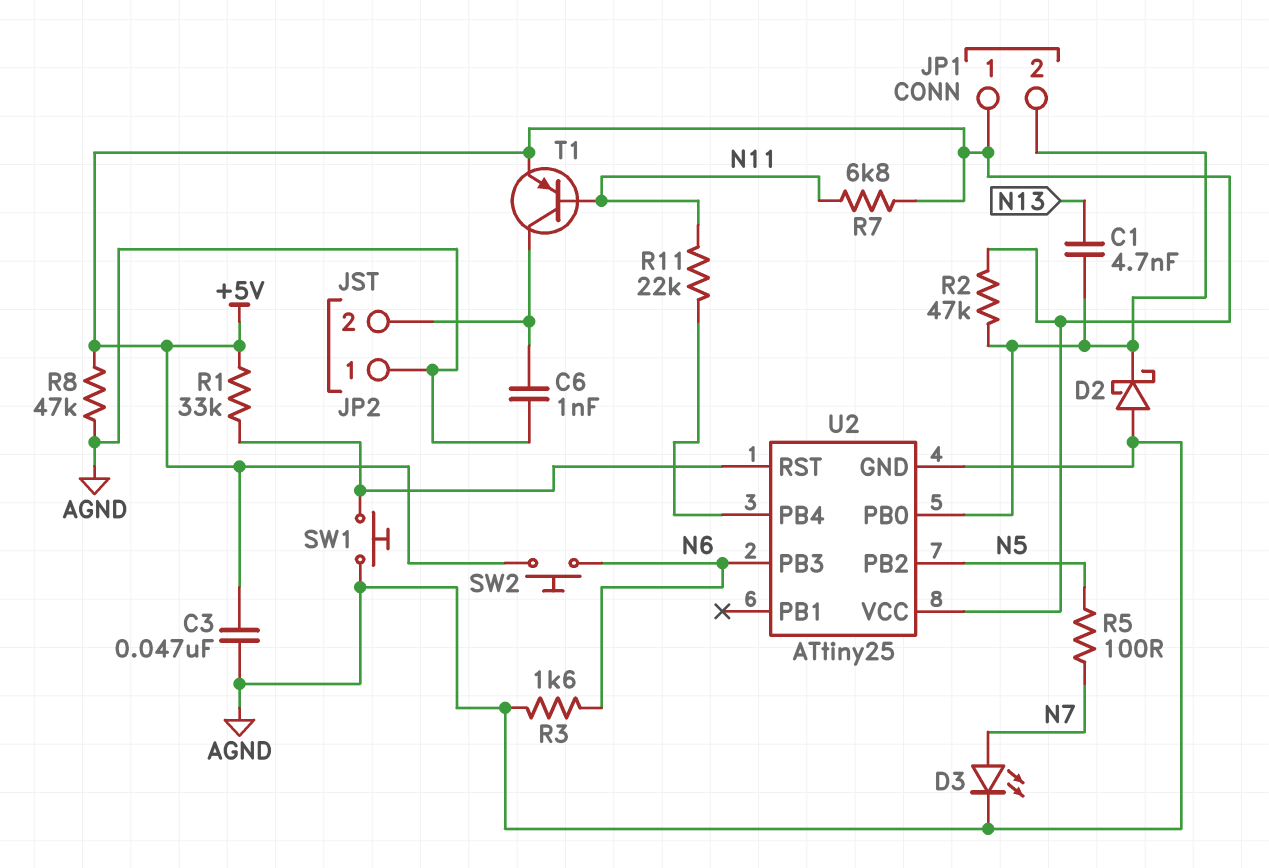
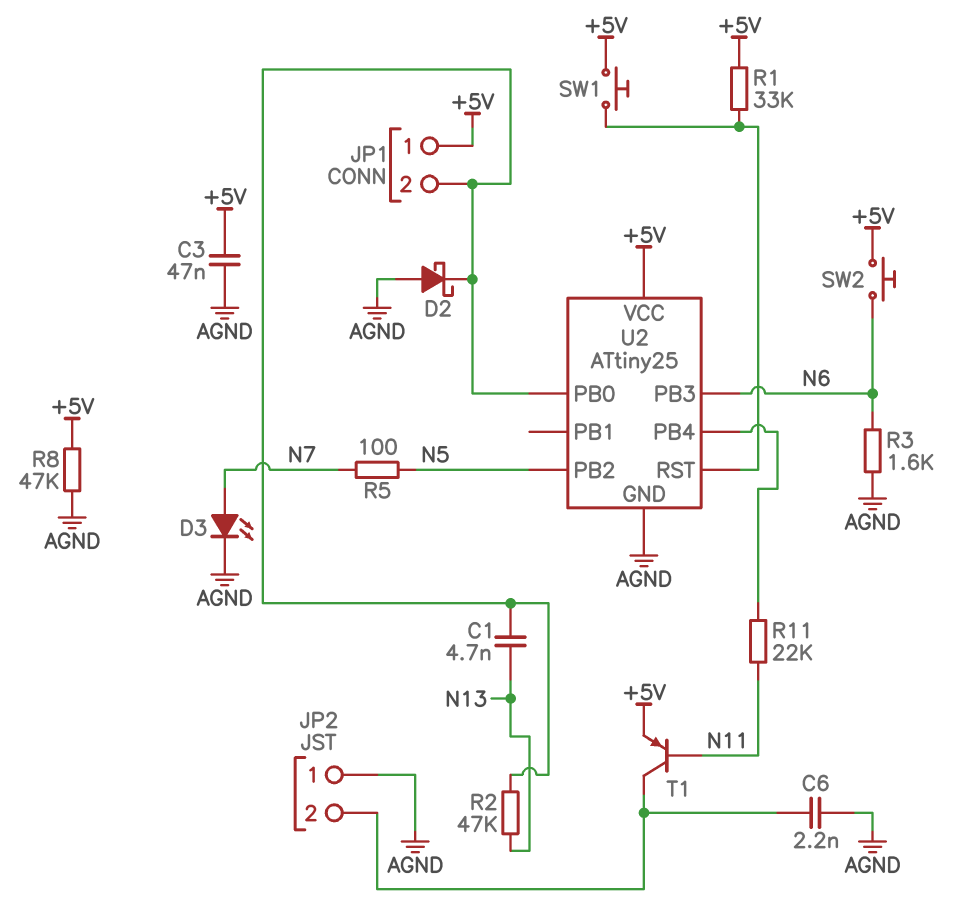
C6: 1nF (AGND, JP2/2) -> 2.2nF (AGND, JP2/2)
R2: 47k (+5V, JP1/2) -> 47k (JP1/2, N13)
R7: 6.8k (+5V, N11) -> none
SW1: button (AGND, U2/RST) -> button (+5V, U2/RST)

